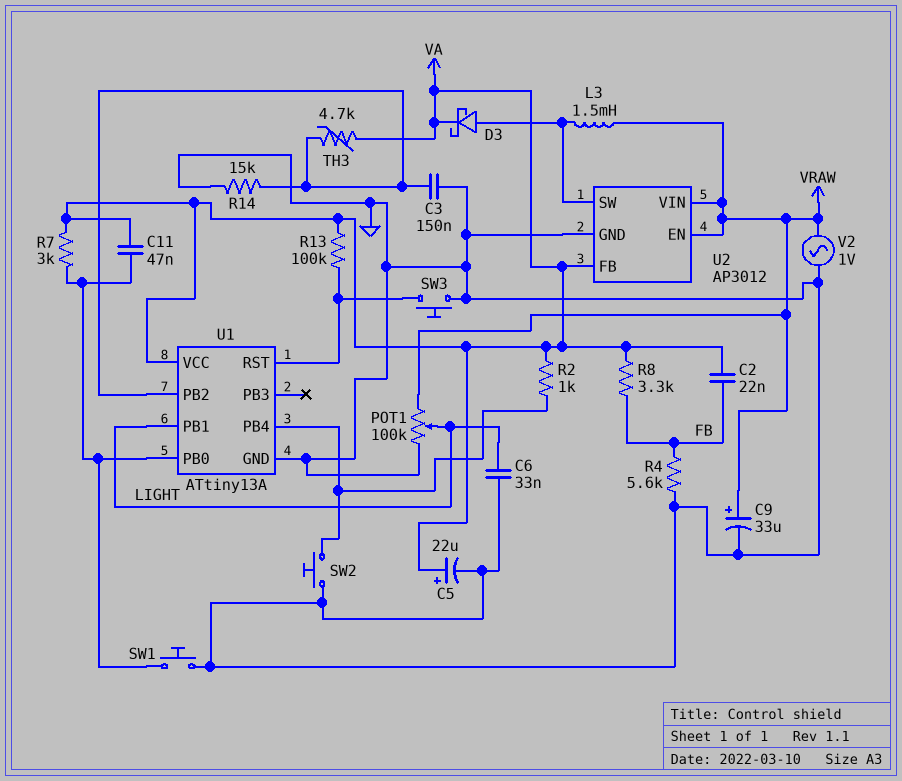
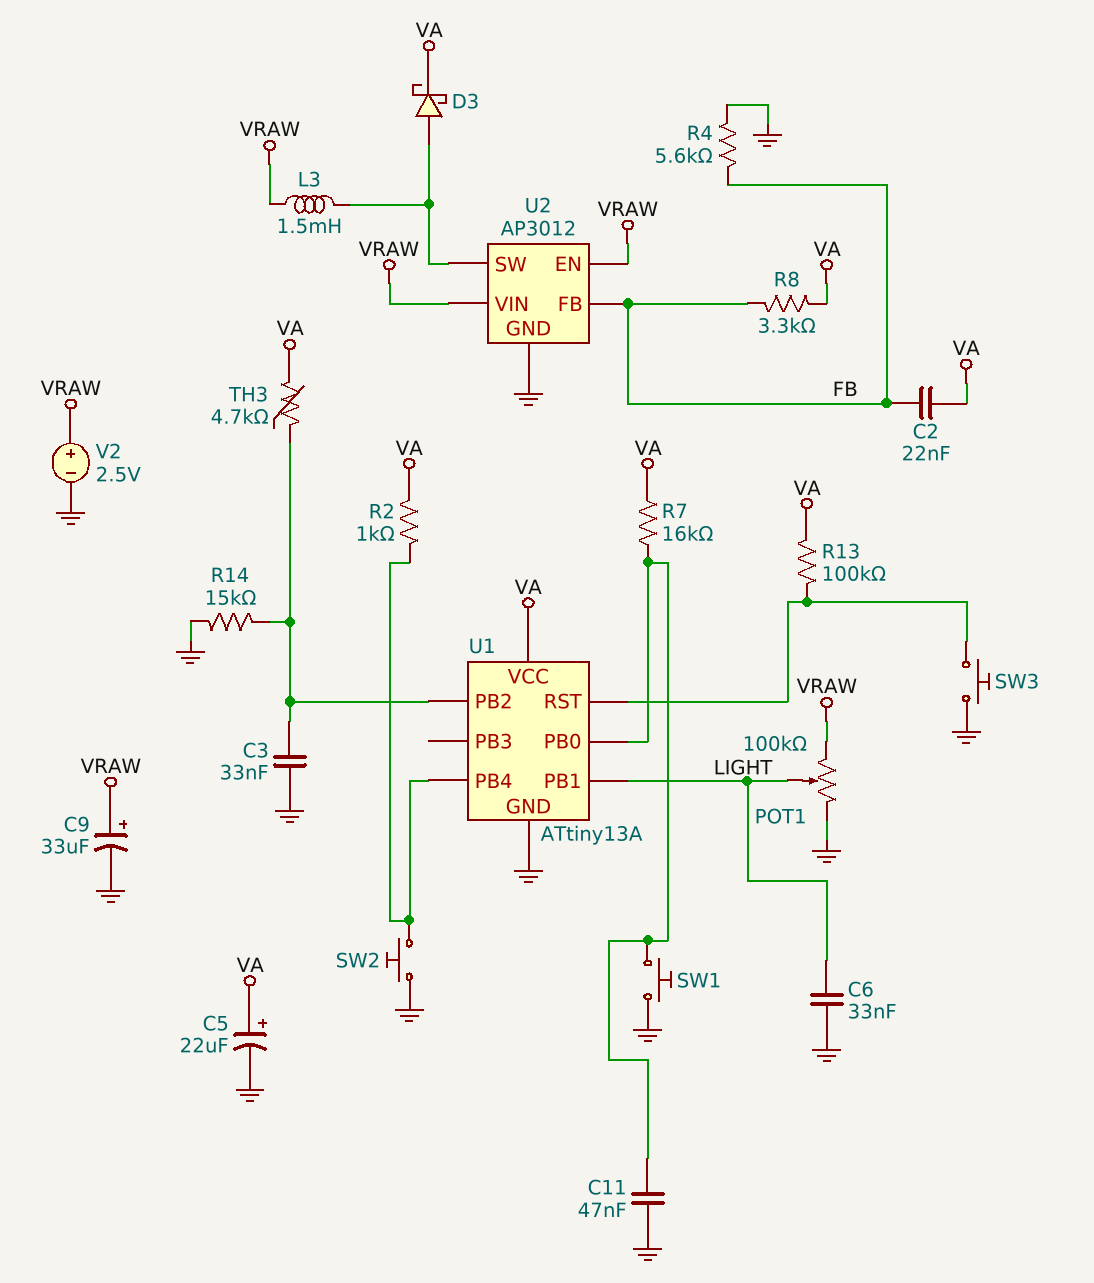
C3: 150nF (GND, U1/PB2) -> 33nF (GND, U1/PB2)
C11: 47nF (U1/PB0, VA) -> 47nF (GND, U1/PB0)
R7: 3k (U1/PB0, VA) -> 16k (U1/PB0, VA)
U2 pin FB: VA -> FB
V2: AC 1V (GND, VRAW) -> 2.5V (plus VRAW, minus GND)

